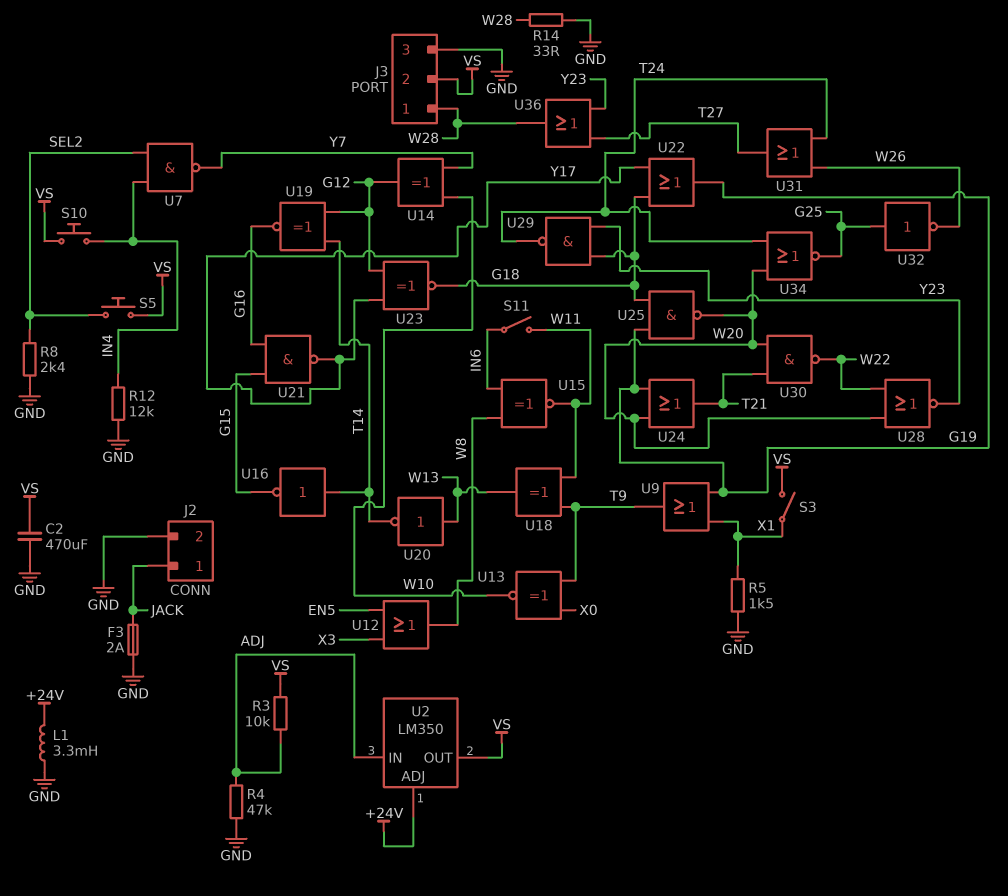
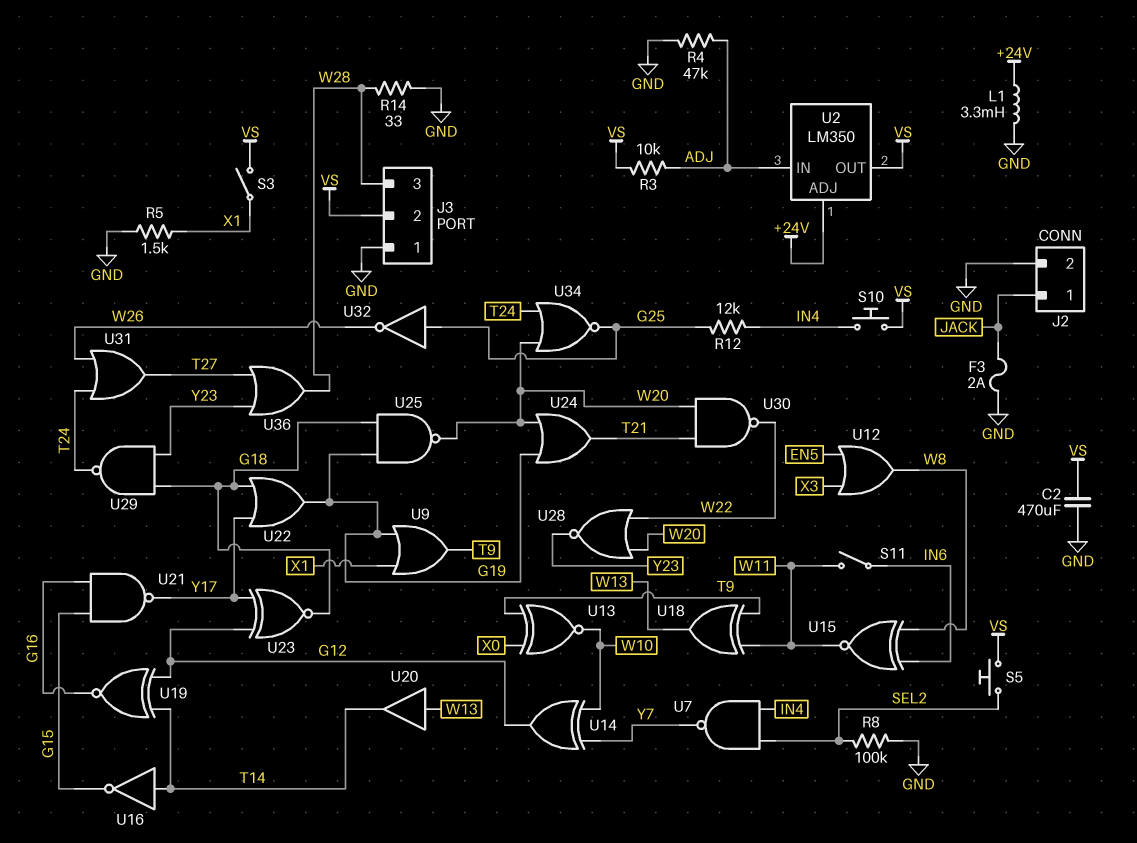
J3 pin 1: W28 -> GND
J3 pin 3: GND -> W28
R8: 2.4k (GND, SEL2) -> 100k (GND, SEL2)
R12: 12k (GND, IN4) -> 12k (G25, IN4)
U20: NOT (in W13, out T14) -> buffer (in W13, out T14)

